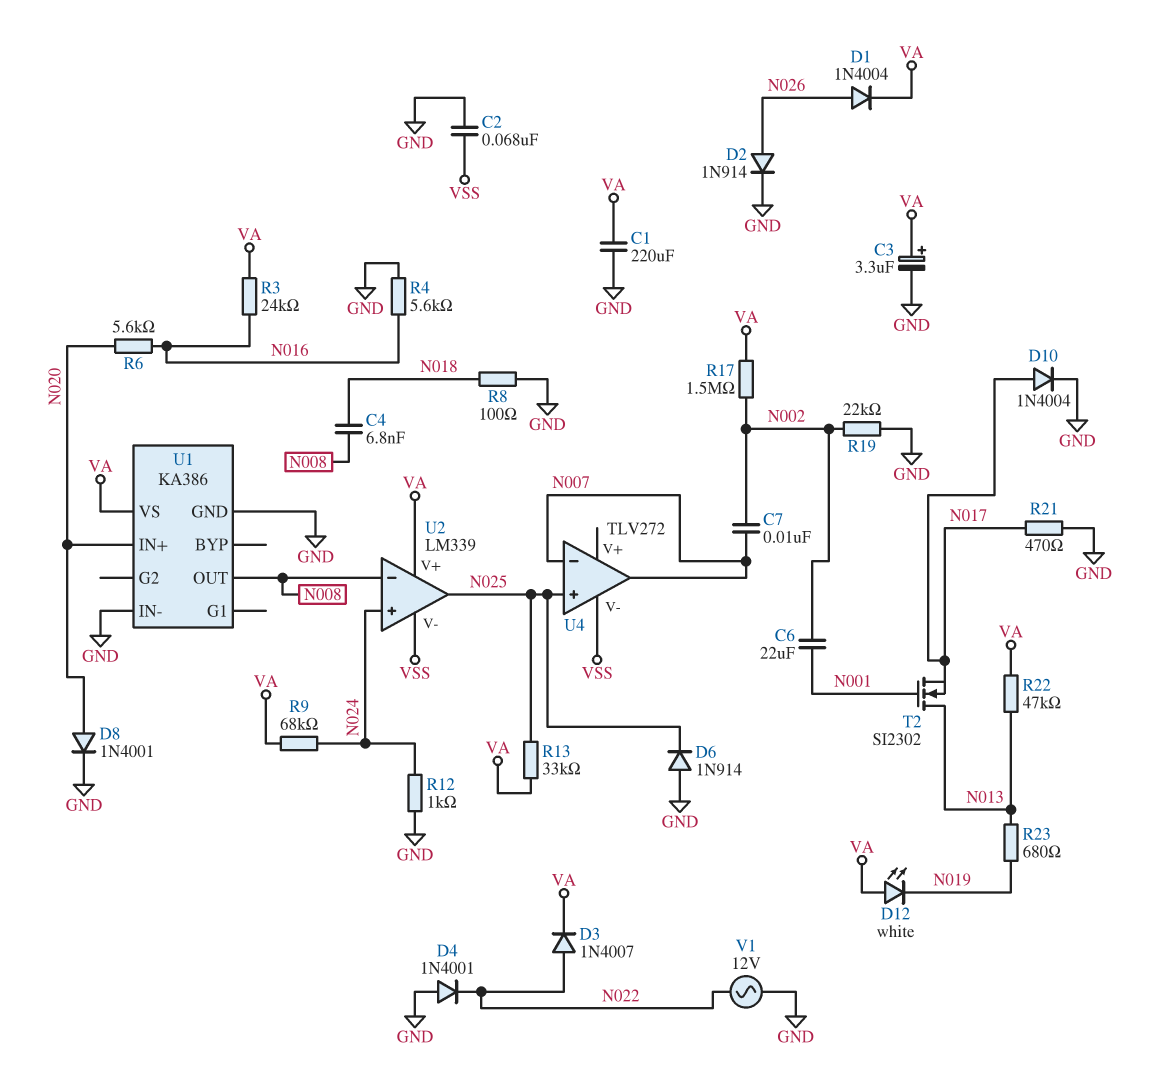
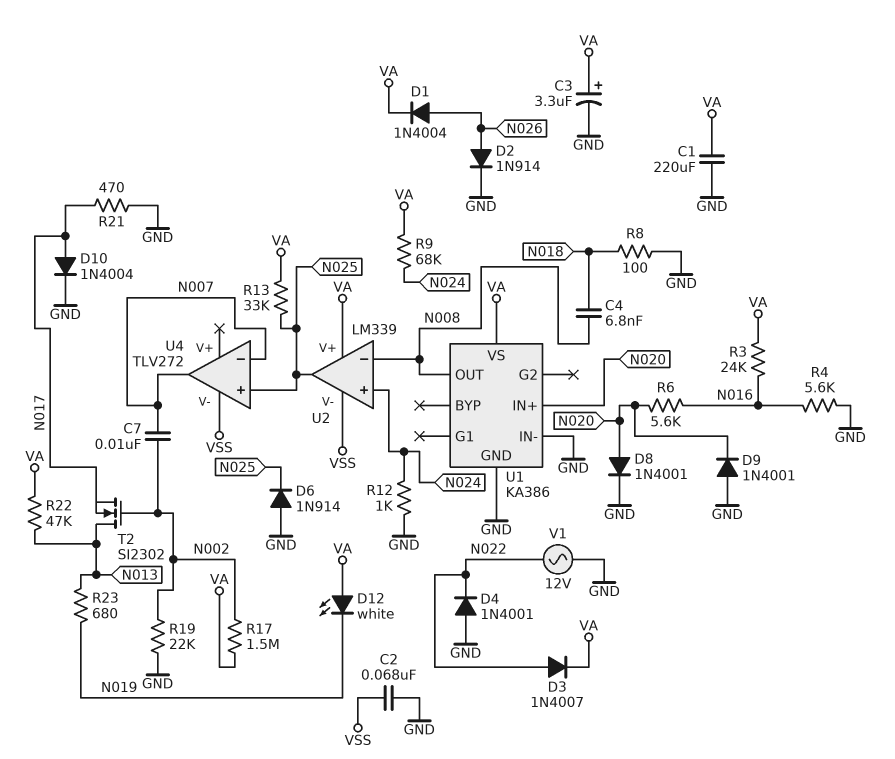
C6: 22uF (N001, N002) -> none
D9: none -> diode 1N4001 (A GND, K N020)
T2: NMOS SI2302 (G N001, D N013, S N017) -> NMOS SI2302 (G N002, D N013, S N017)

